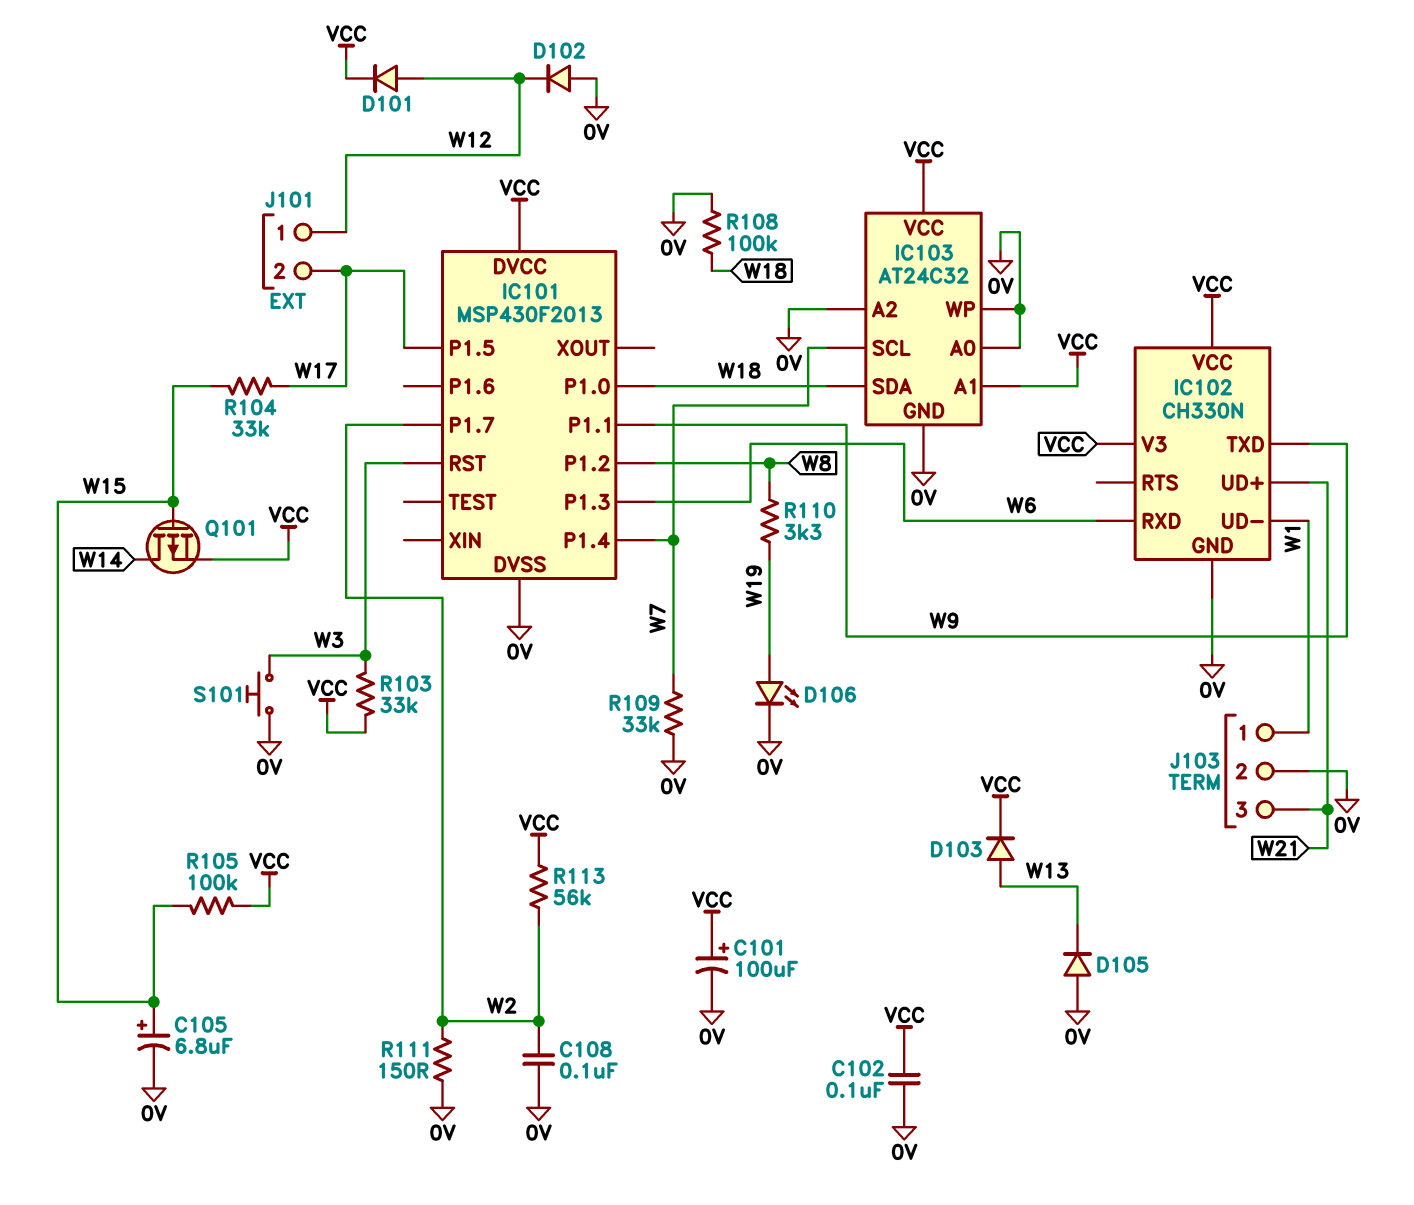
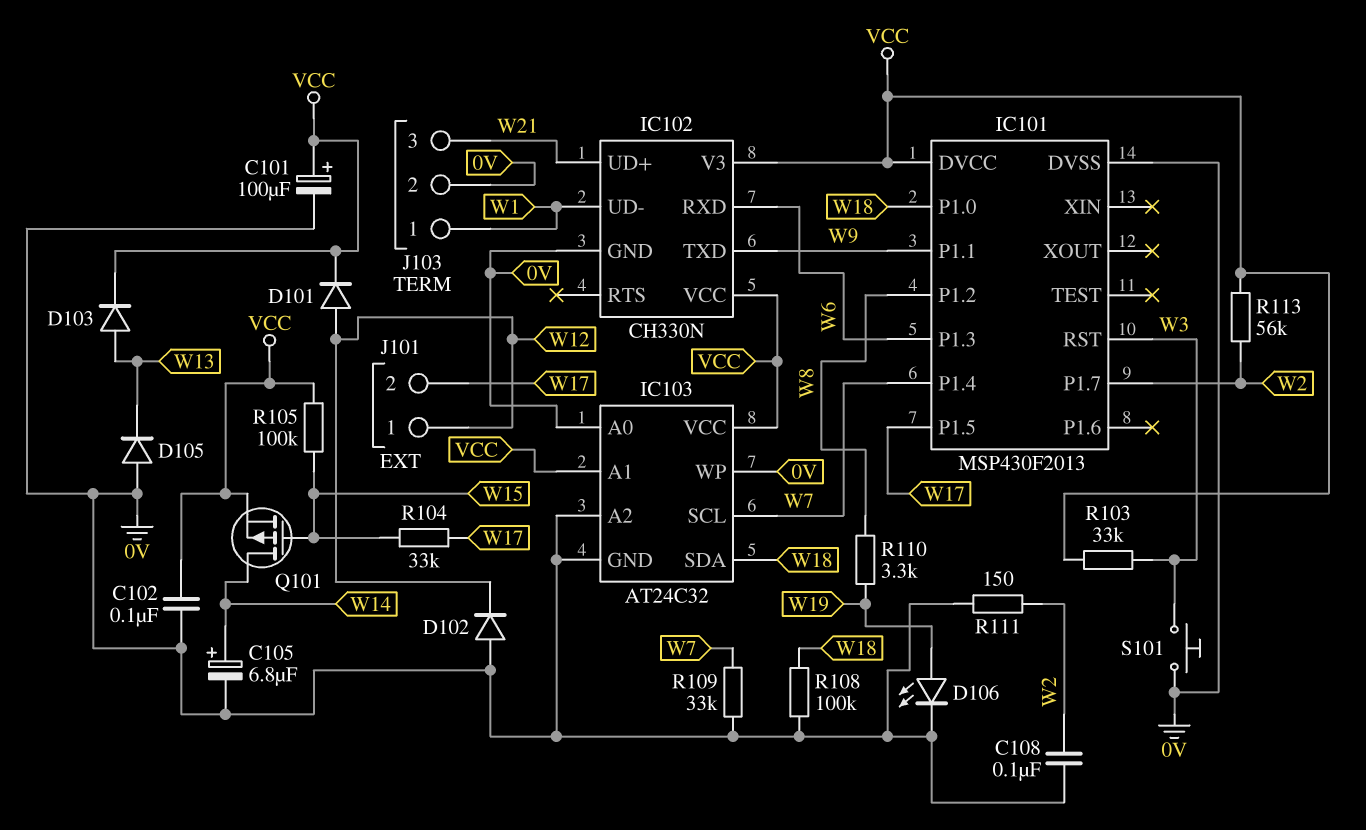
C105: 6.8uF (plus W15, minus 0V) -> 6.8uF (plus W14, minus 0V)

